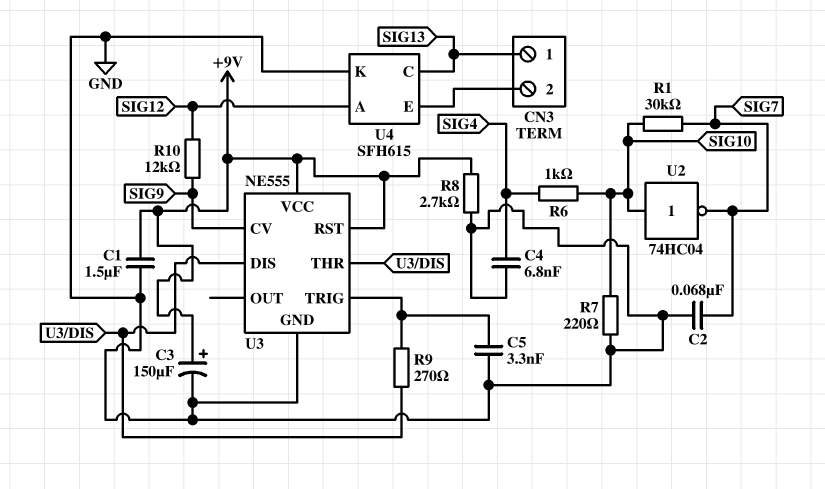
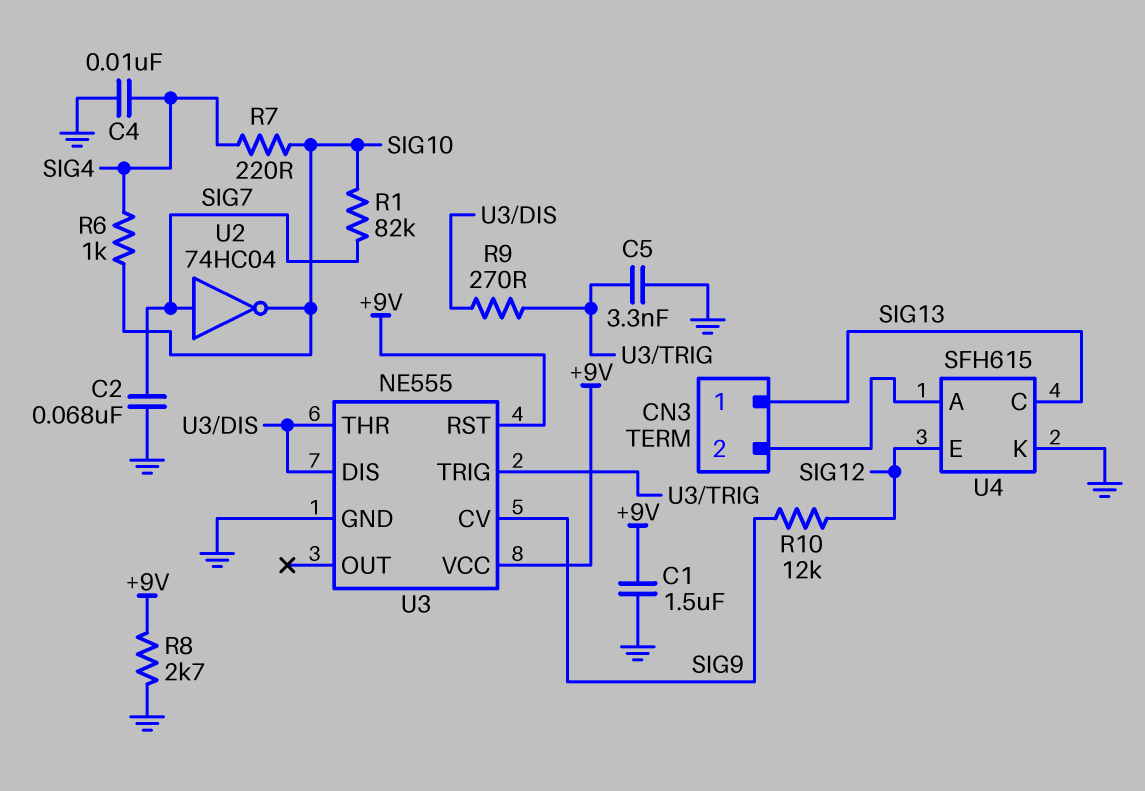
C3: 150uF (plus +9V, minus GND) -> none
C4: 6.8nF (GND, SIG4) -> 10nF (GND, SIG4)
R1: 30k (SIG7, SIG10) -> 82k (SIG7, SIG10)
R7: 220 (GND, SIG10) -> 220 (SIG4, SIG10)
U2: NOT 74HC04 (in SIG10, out SIG7) -> NOT 74HC04 (in SIG7, out SIG10)
U4 pin A: SIG12 -> CN3/2
U4 pin E: CN3/2 -> SIG12

